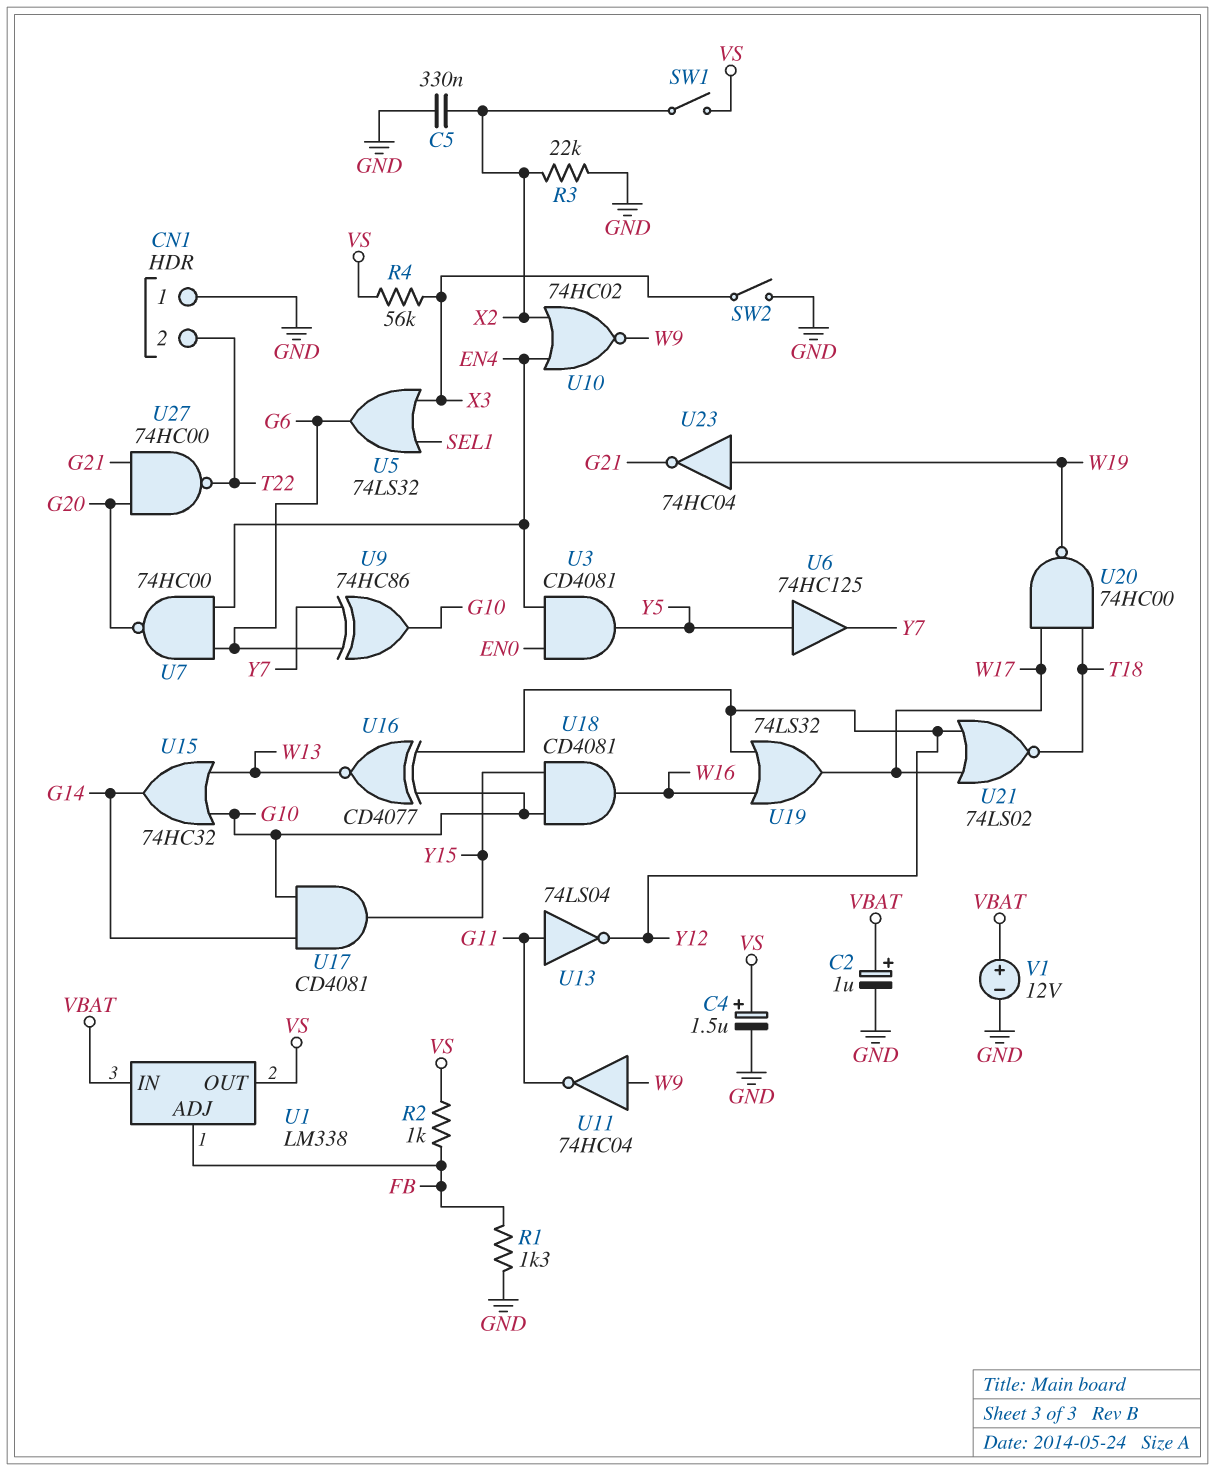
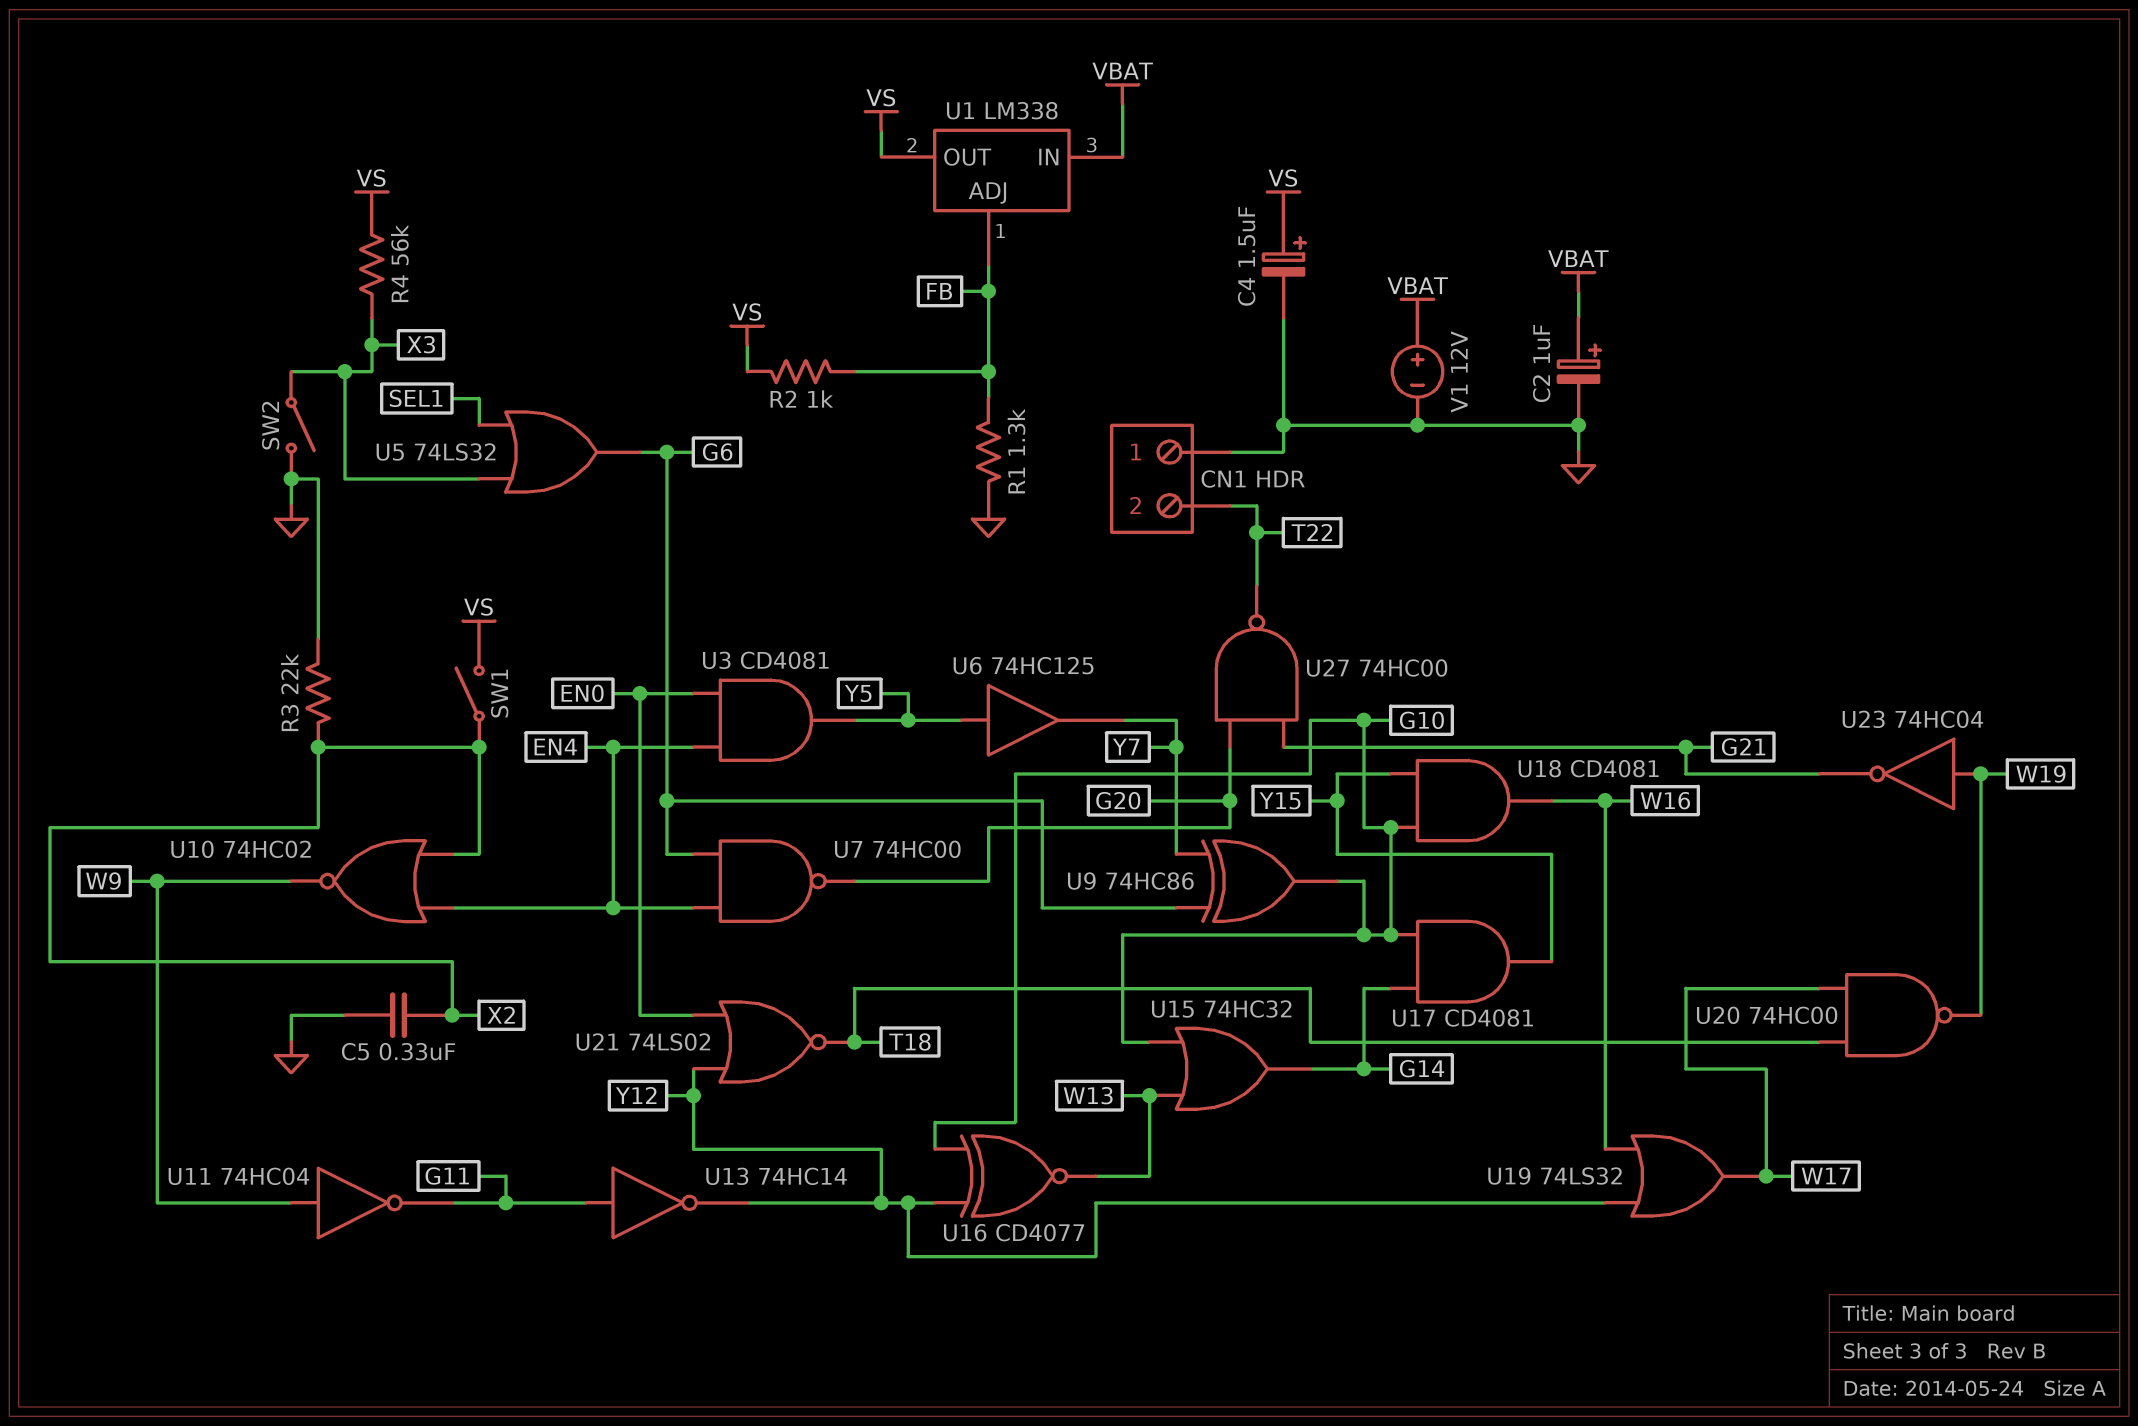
U13: NOT 74LS04 (in G11, out Y12) -> NOT 74HC14 (in G11, out Y12)
U21: NOR 74LS02 (in W17, in Y12, out T18) -> NOR 74LS02 (in EN0, in Y12, out T18)

